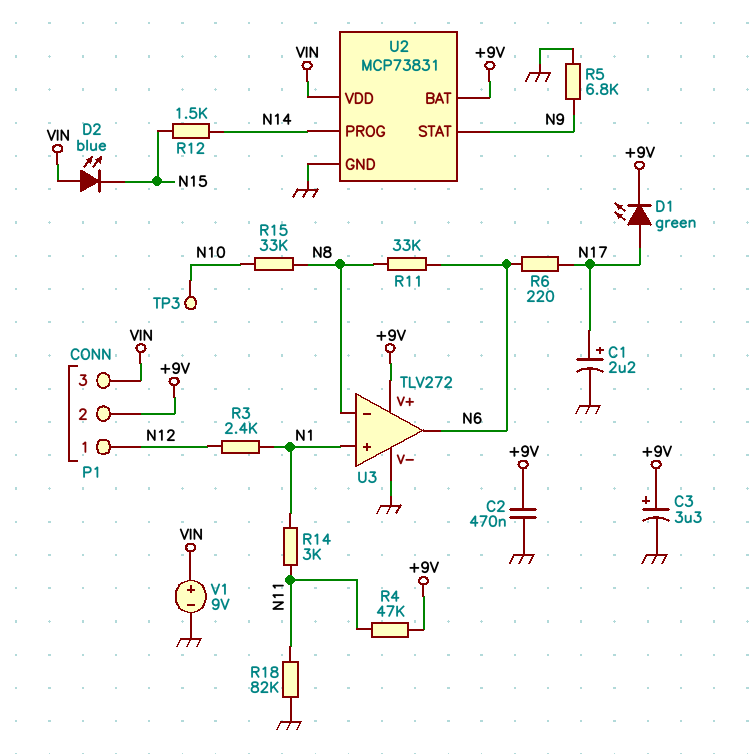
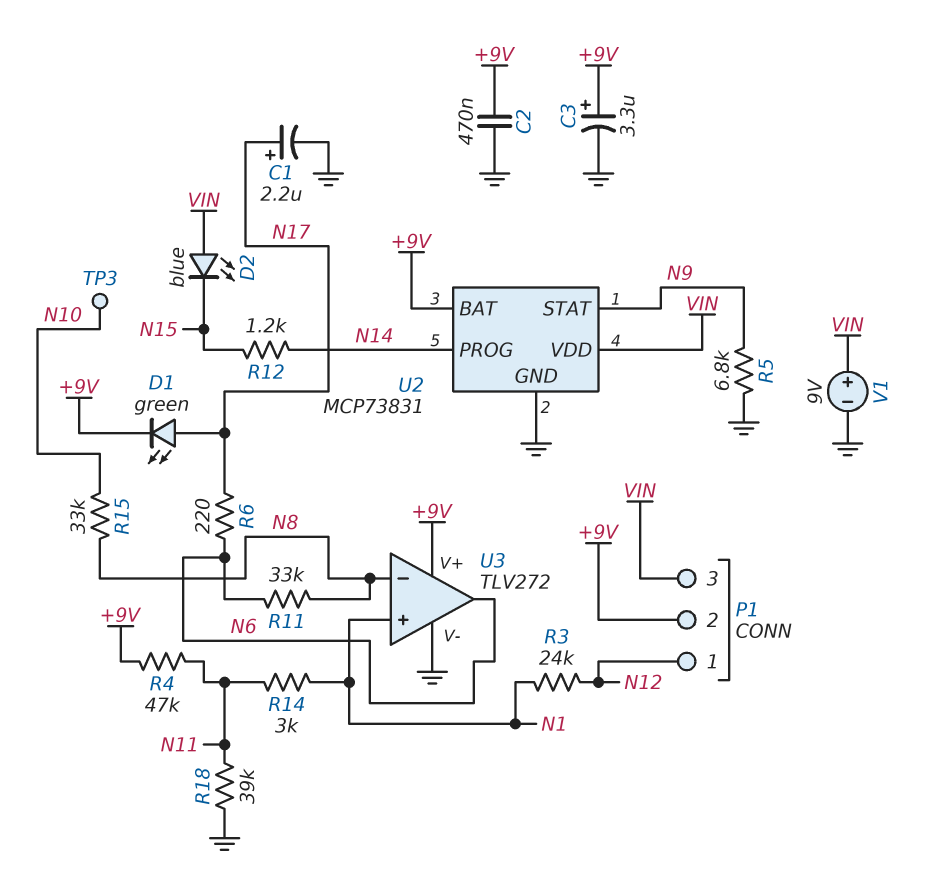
R3: 2.4k (N1, N12) -> 24k (N1, N12)
R12: 1.5k (N14, N15) -> 1.2k (N14, N15)
R18: 82k (GND, N11) -> 39k (GND, N11)

